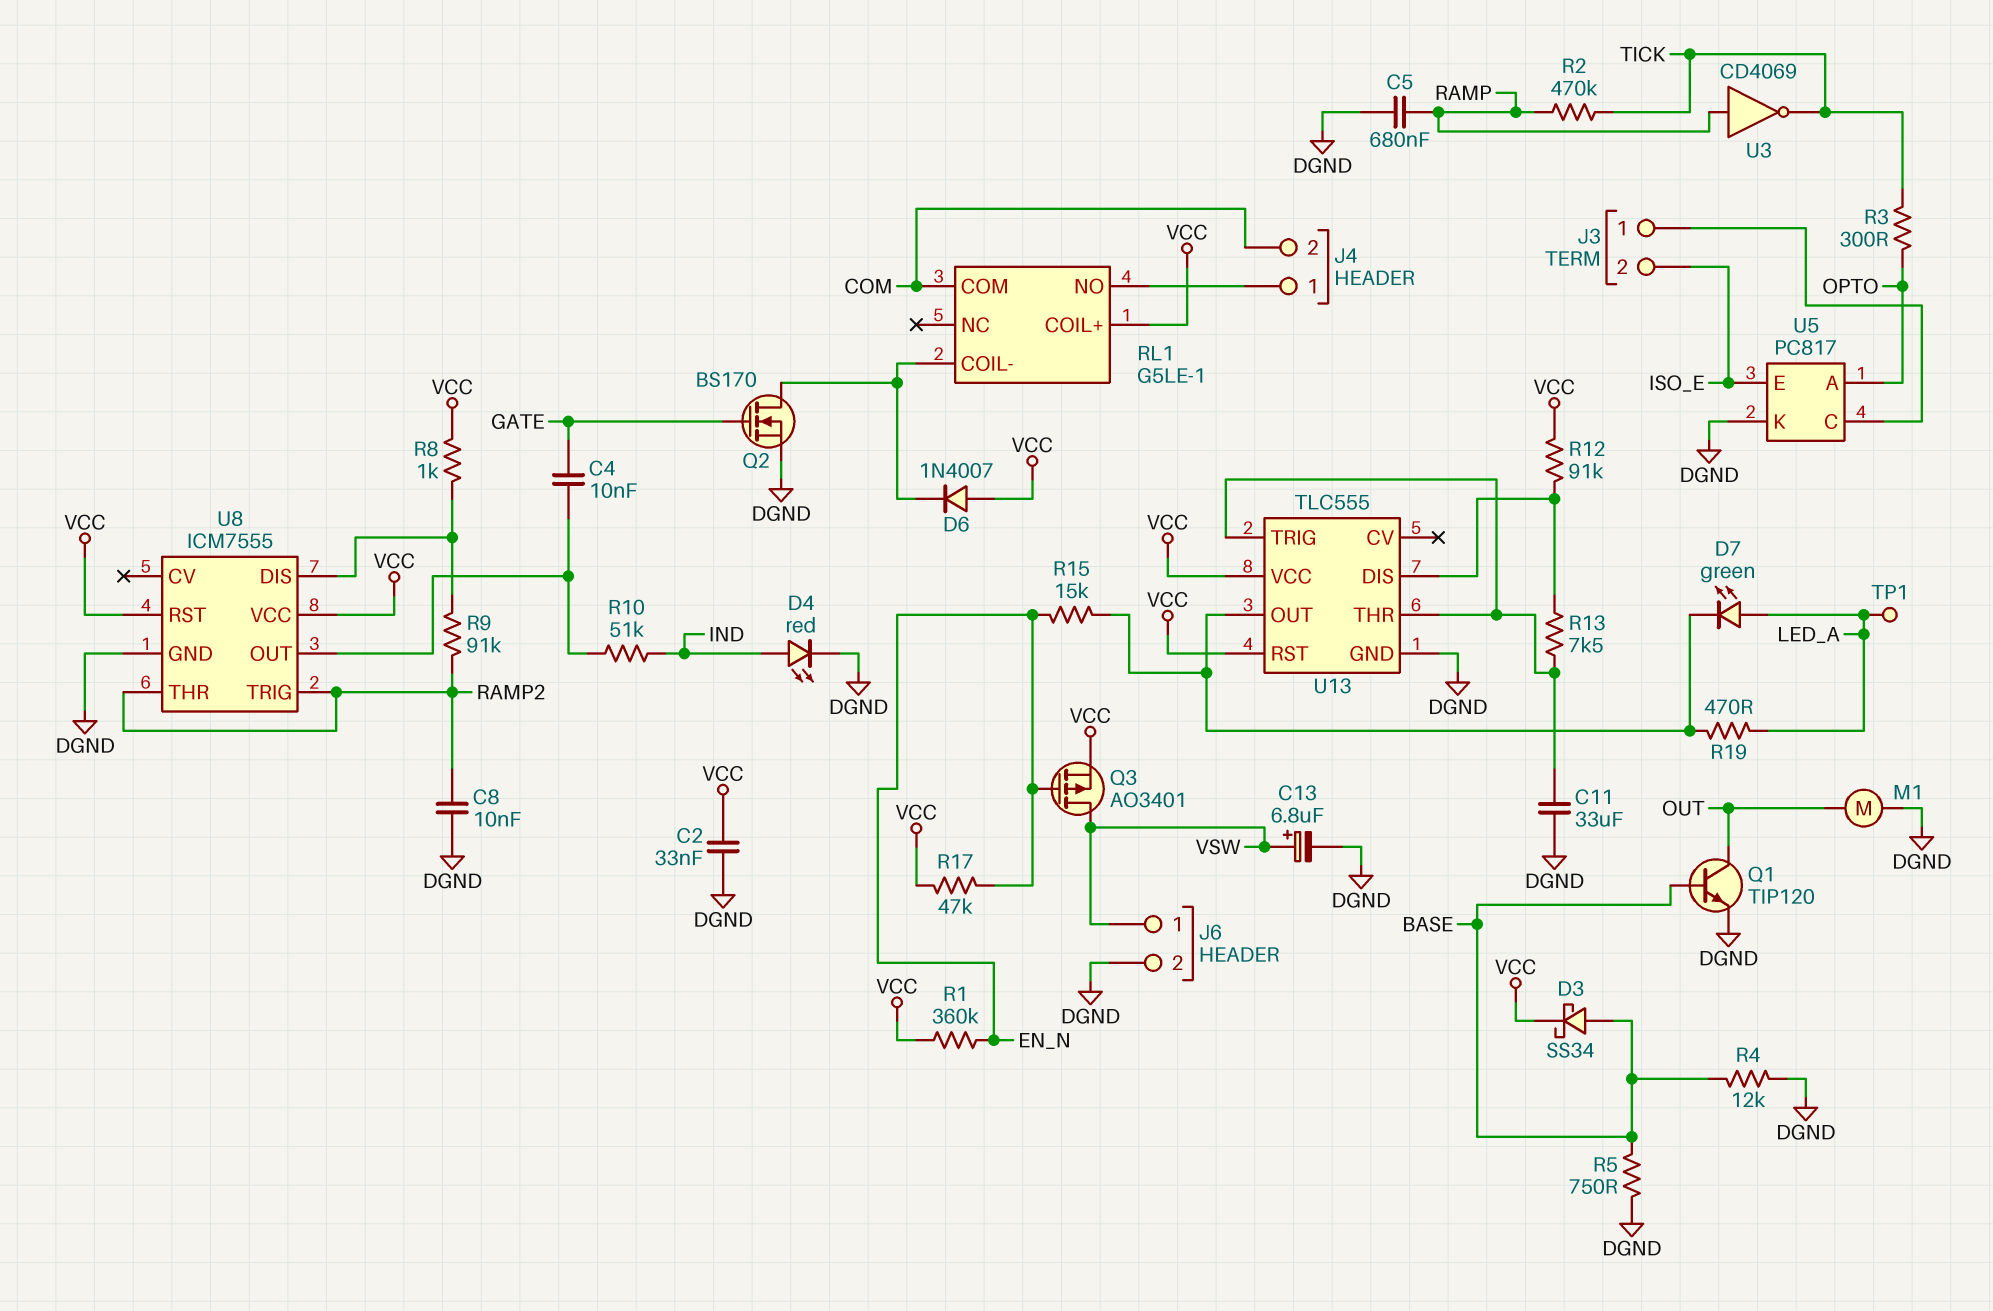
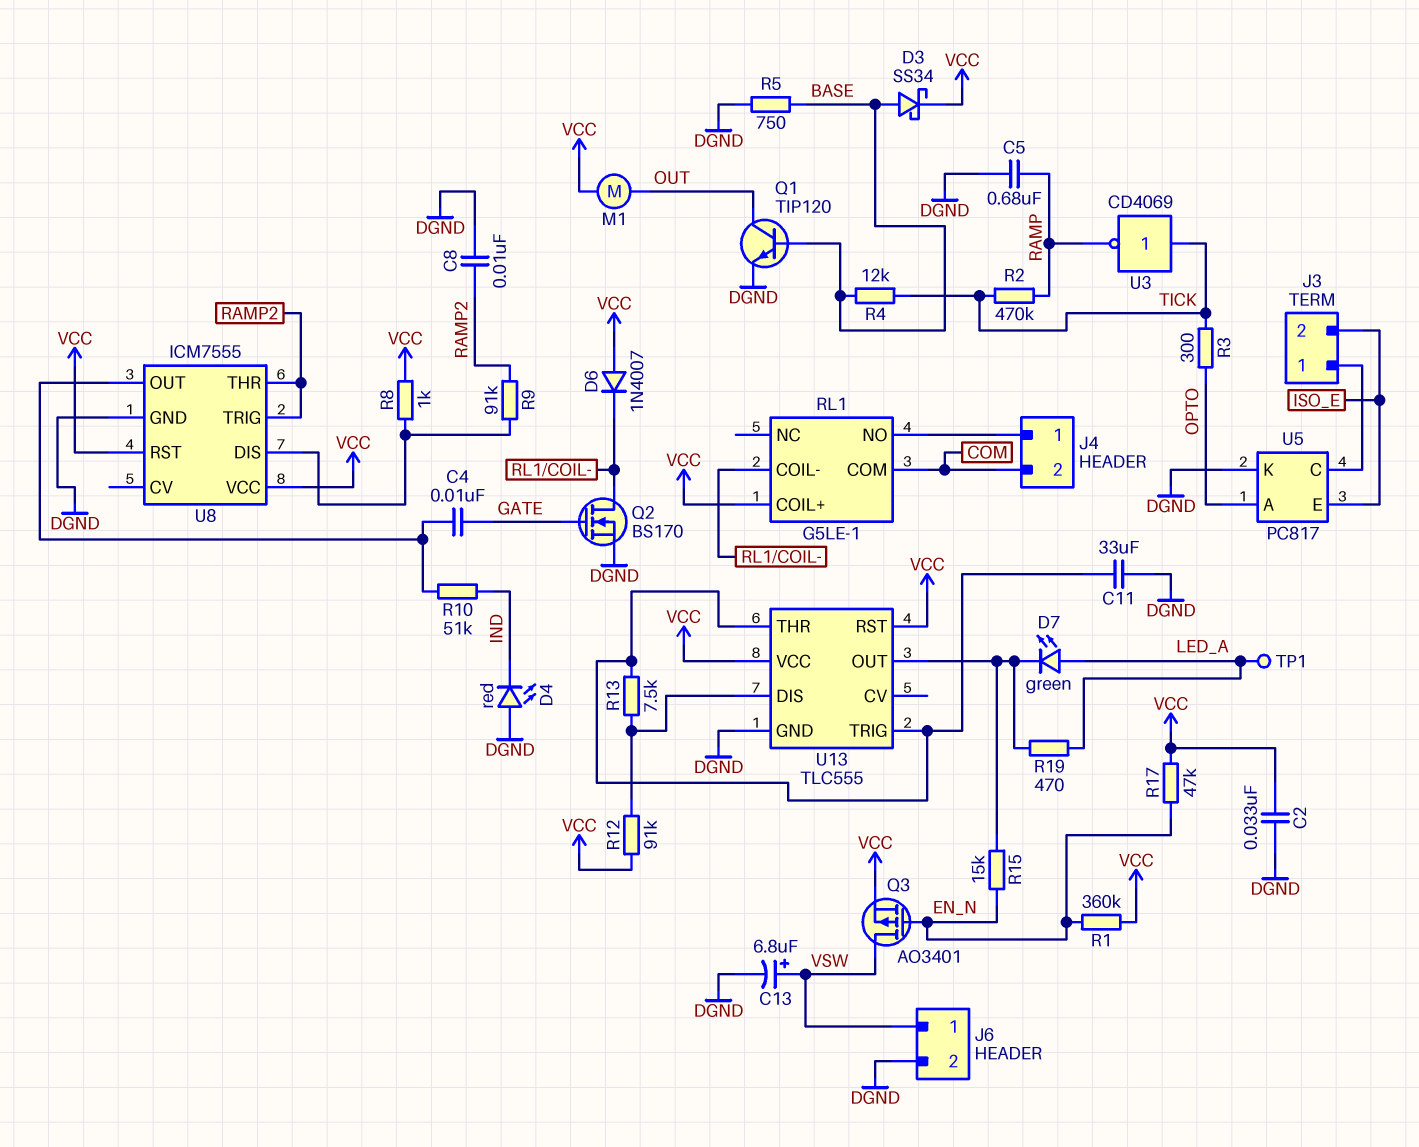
D4: LED red (A IND, K DGND) -> LED red (A DGND, K IND)
M1: motor (DGND, OUT) -> motor (OUT, VCC)
R4: 12k (BASE, DGND) -> 12k (BASE, TICK)
U3: NOT CD4069 (in RAMP, out TICK) -> NOT CD4069 (in TICK, out RAMP)

